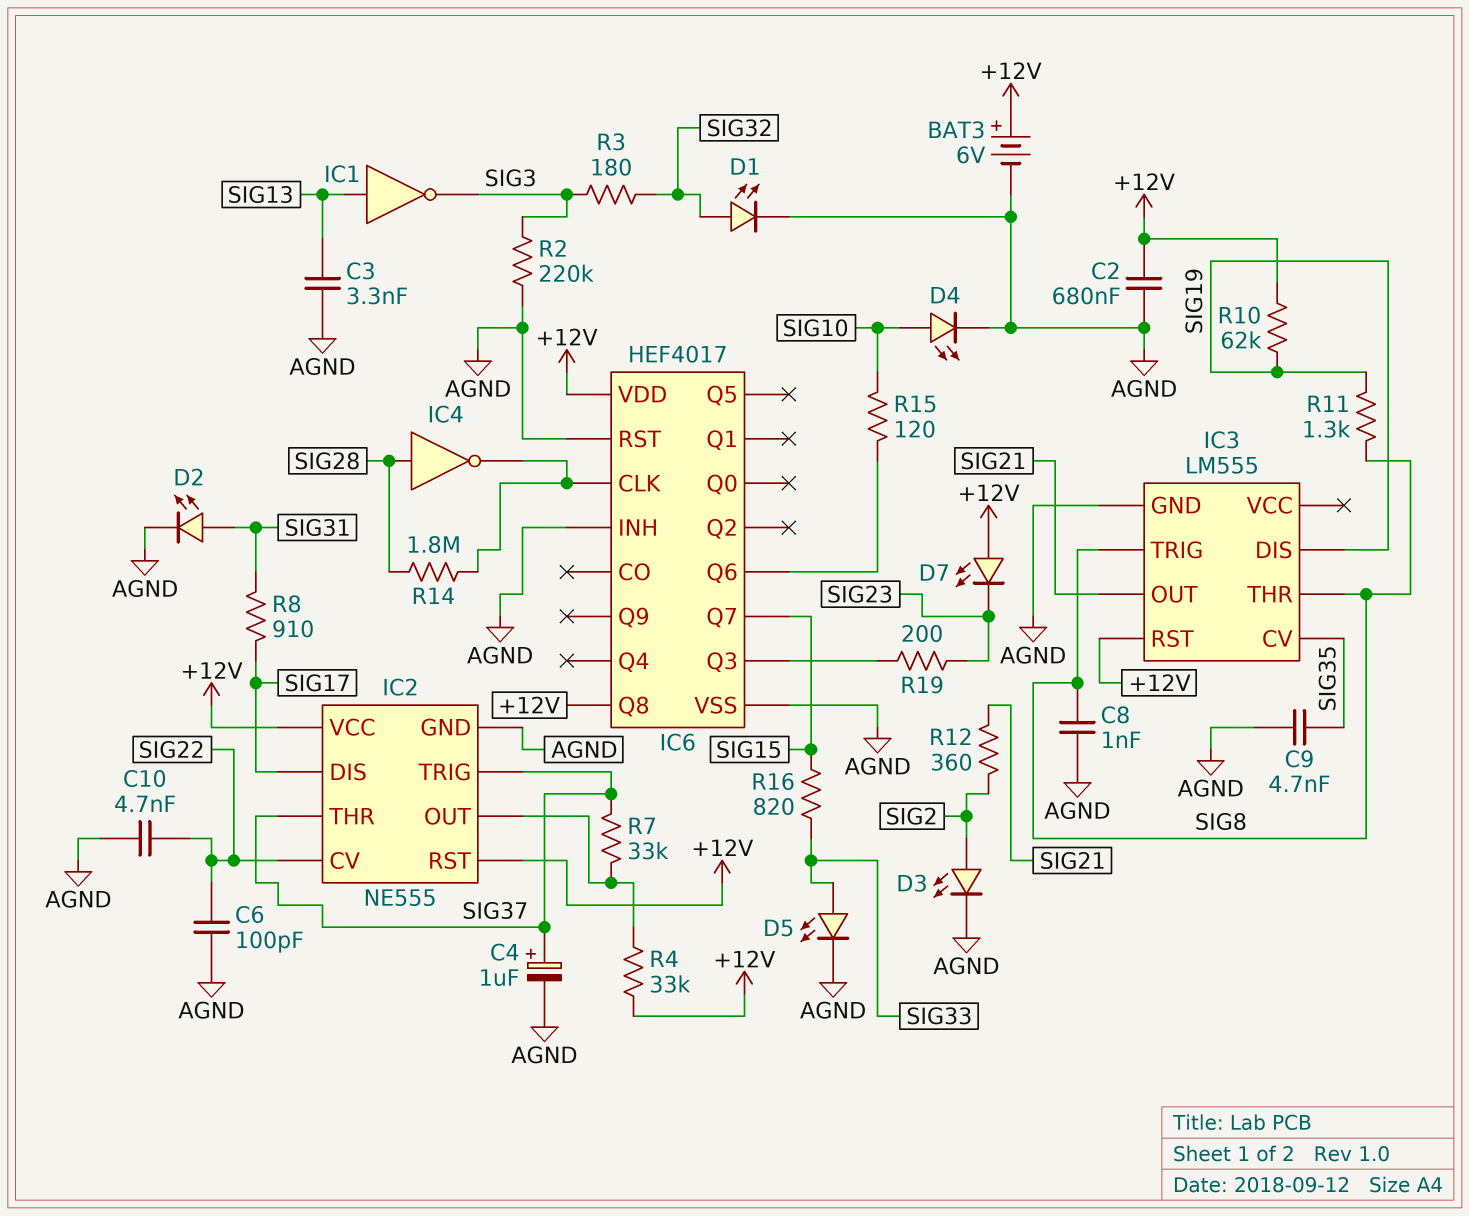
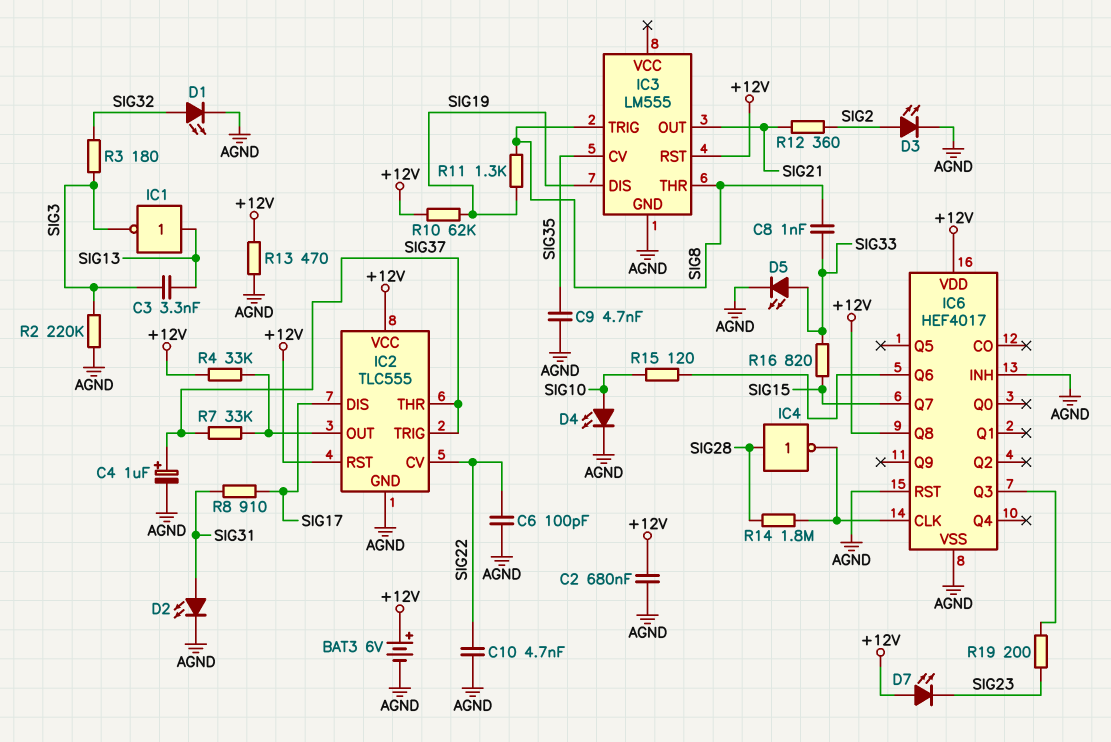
C3: 3.3nF (AGND, SIG13) -> 3.3nF (SIG3, SIG13)
C8: 1nF (AGND, SIG8) -> 1nF (SIG8, SIG33)
IC2: NE555 -> TLC555
R13: none -> 470 (+12V, AGND)

